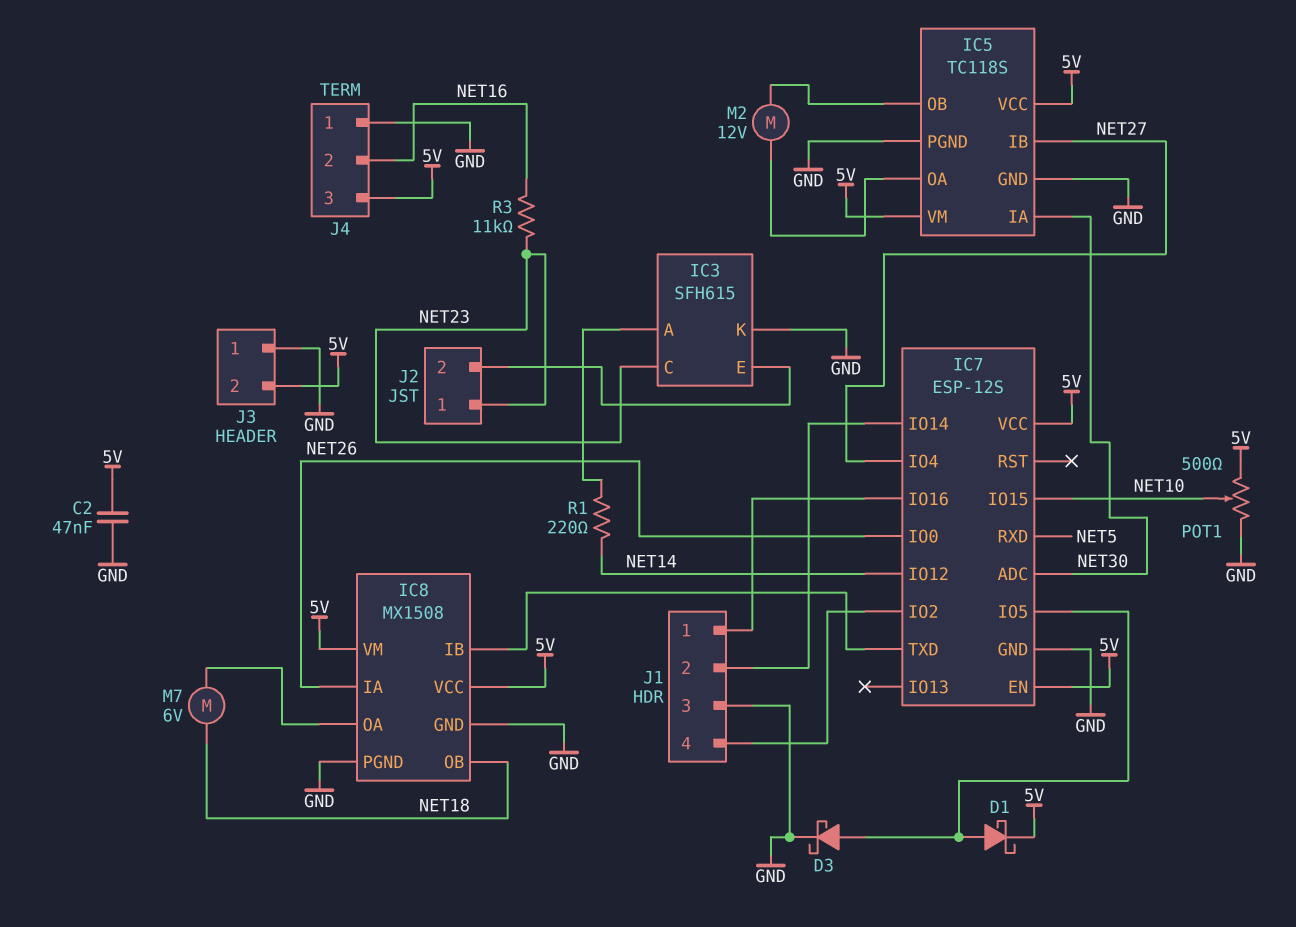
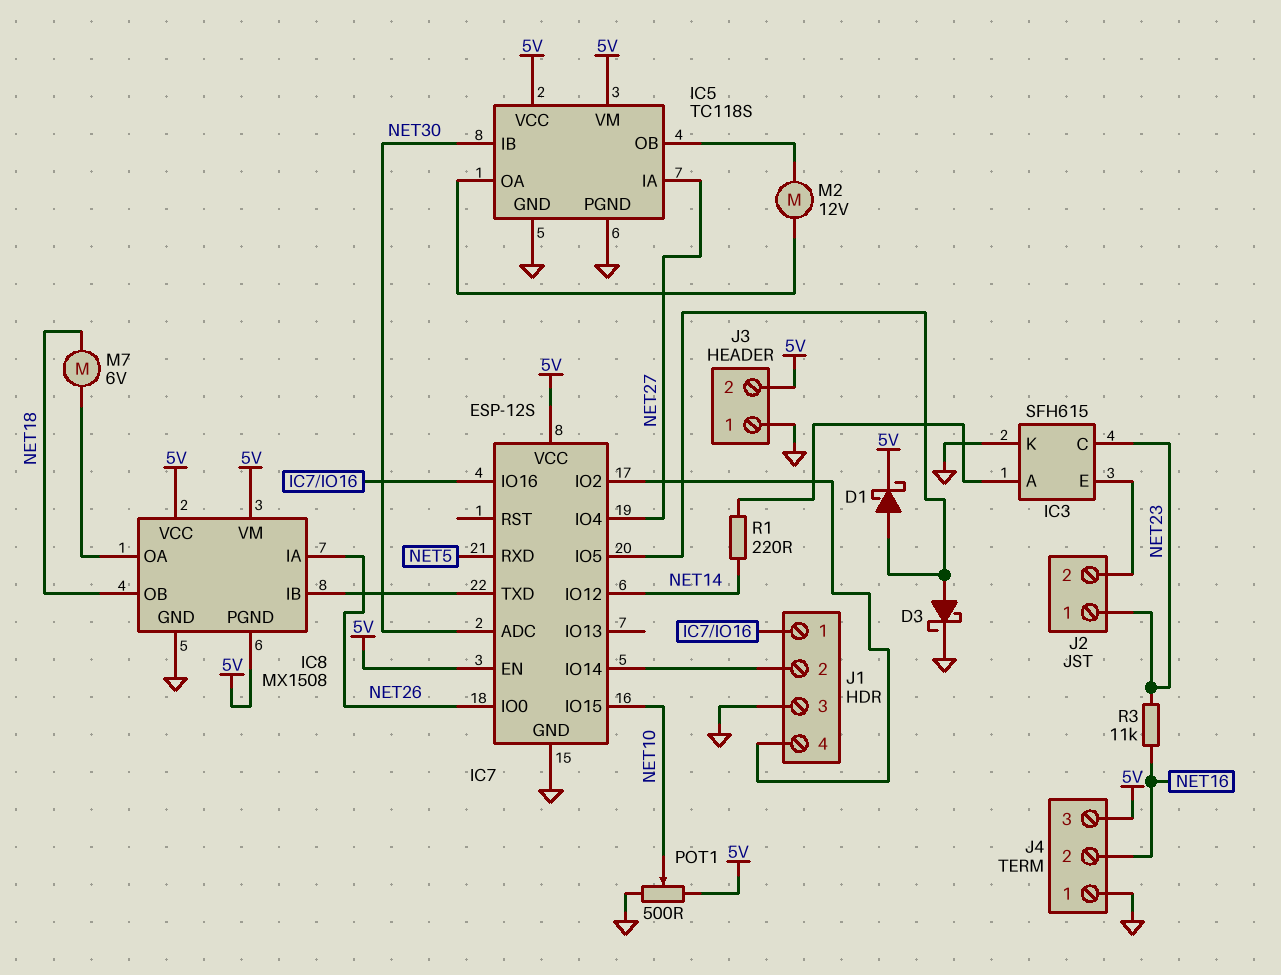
C2: 47nF (5V, GND) -> none
IC5 pin IA: NET30 -> NET27
IC5 pin IB: NET27 -> NET30
IC8 pin PGND: GND -> 5V

